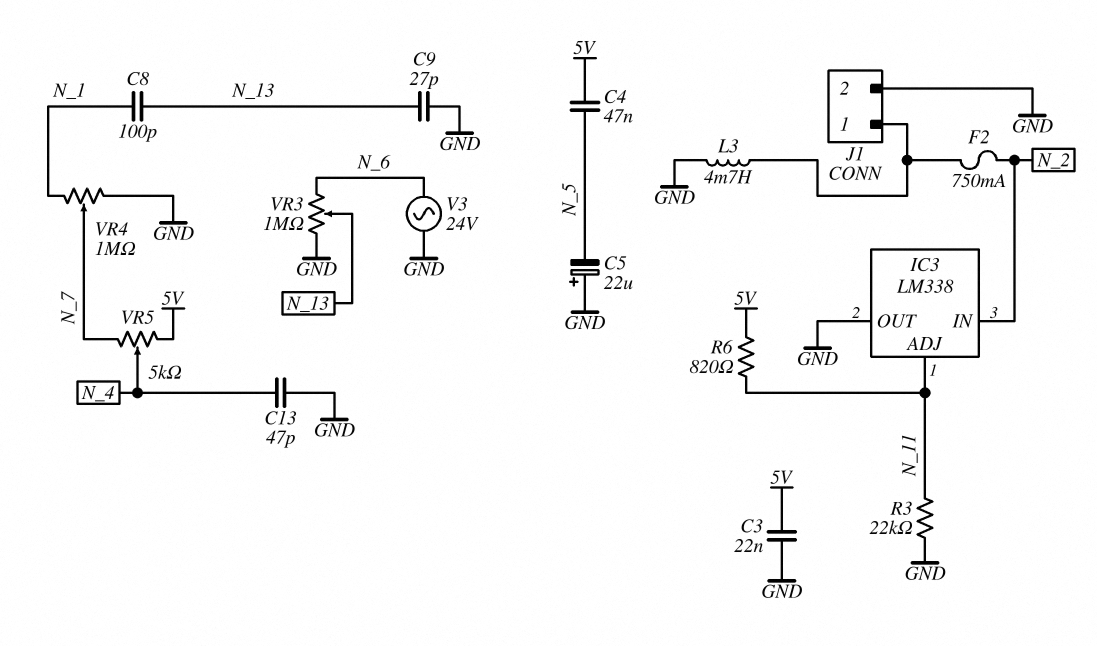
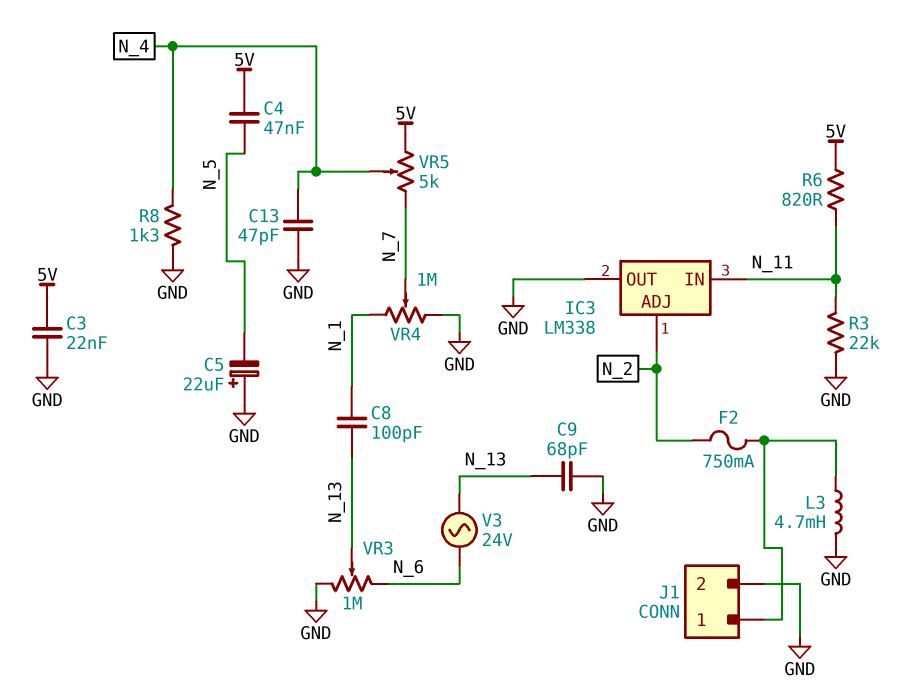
C9: 27pF (GND, N_13) -> 68pF (GND, N_13)
IC3 pin ADJ: N_11 -> N_2
IC3 pin IN: N_2 -> N_11
R8: none -> 1.3k (GND, N_4)
V3: AC 24V (GND, N_6) -> AC 24V (N_6, N_13)

